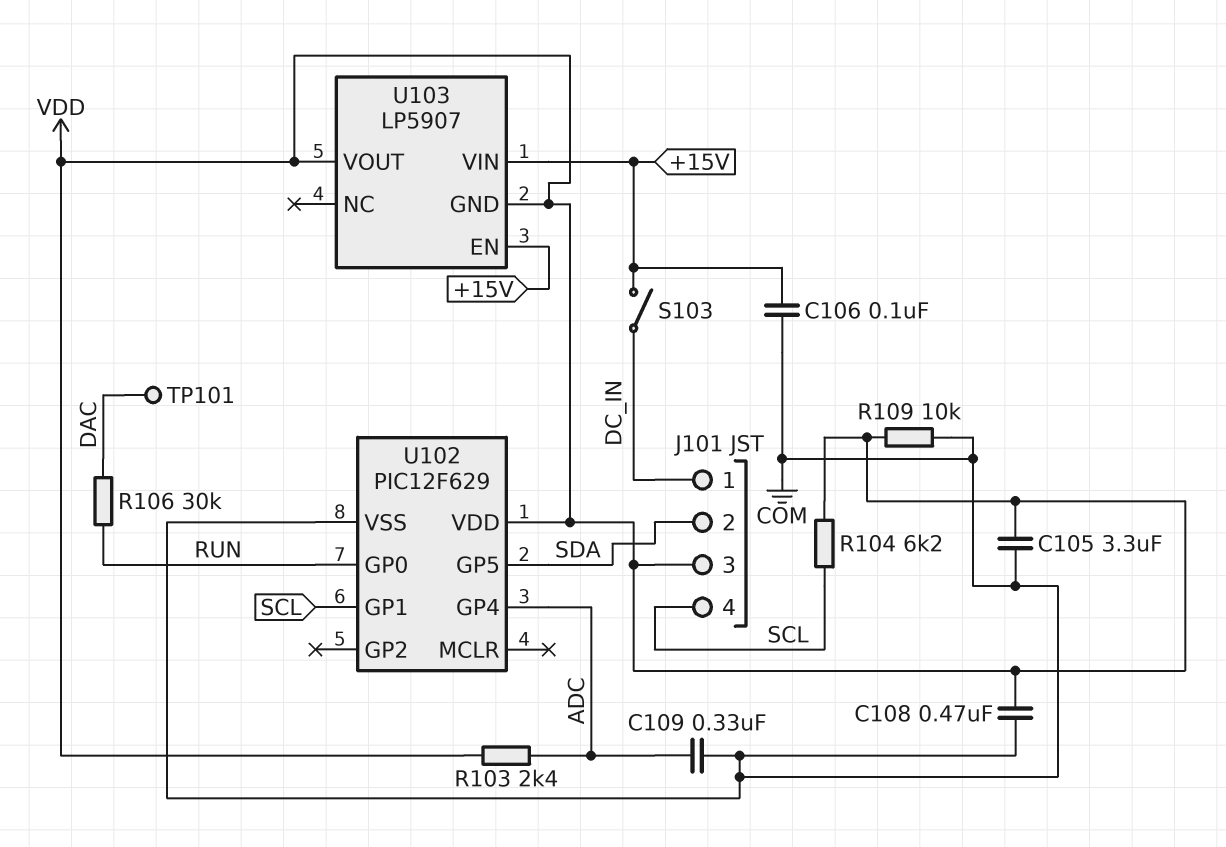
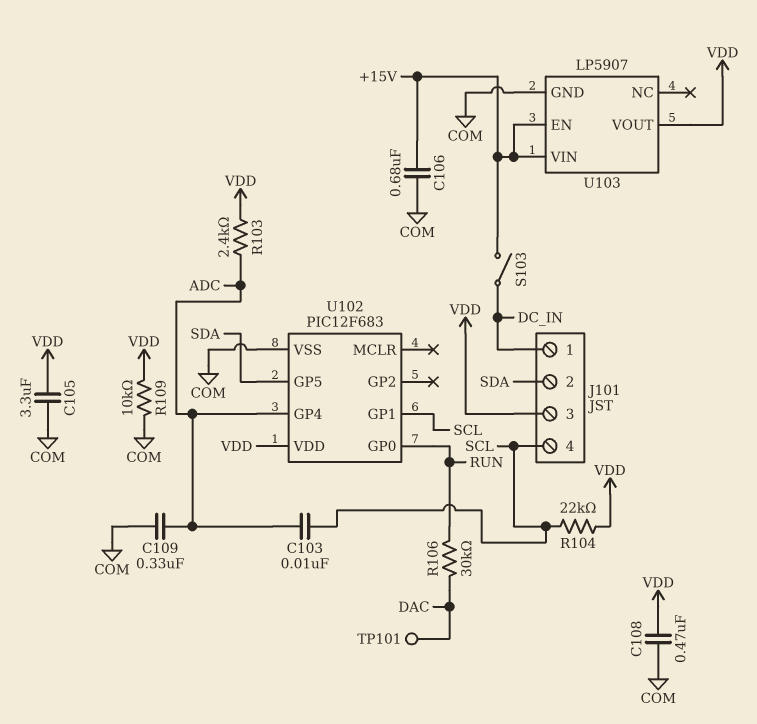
C103: none -> 10nF (ADC, SCL)
C106: 100nF (+15V, COM) -> 680nF (+15V, COM)
R104: 6.2k (SCL, VDD) -> 22k (SCL, VDD)
U102: PIC12F629 -> PIC12F683
U103 pin GND: VDD -> COM

